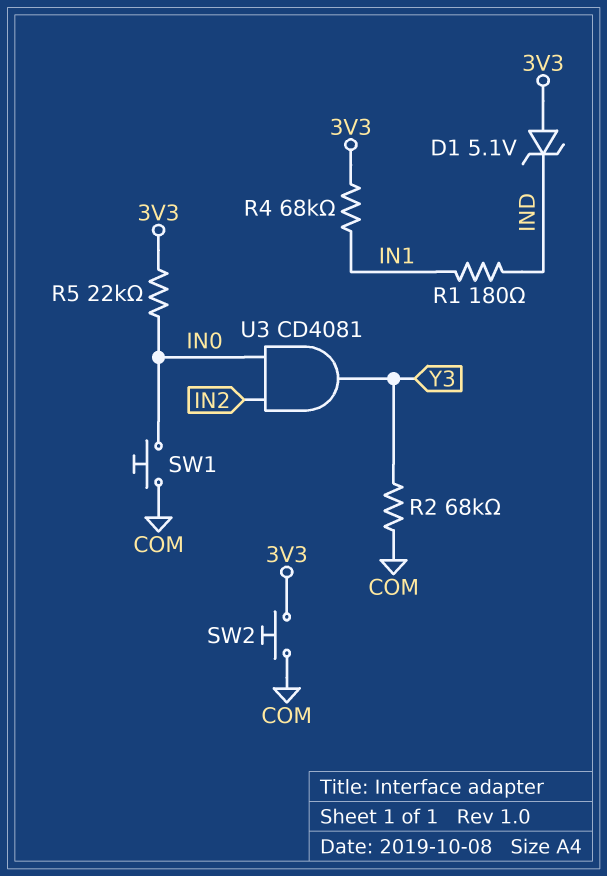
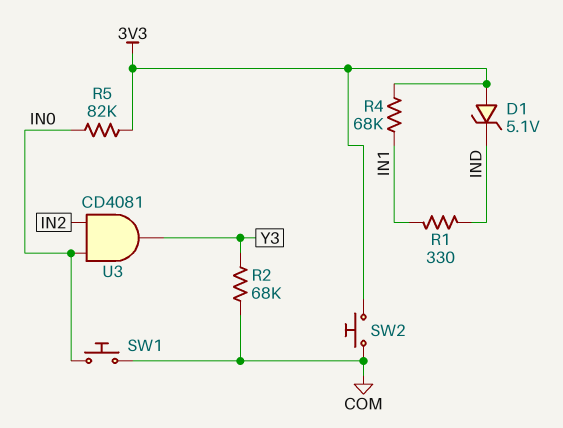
R1: 180 (IN1, IND) -> 330 (IN1, IND)
R5: 22k (3V3, IN0) -> 82k (3V3, IN0)

